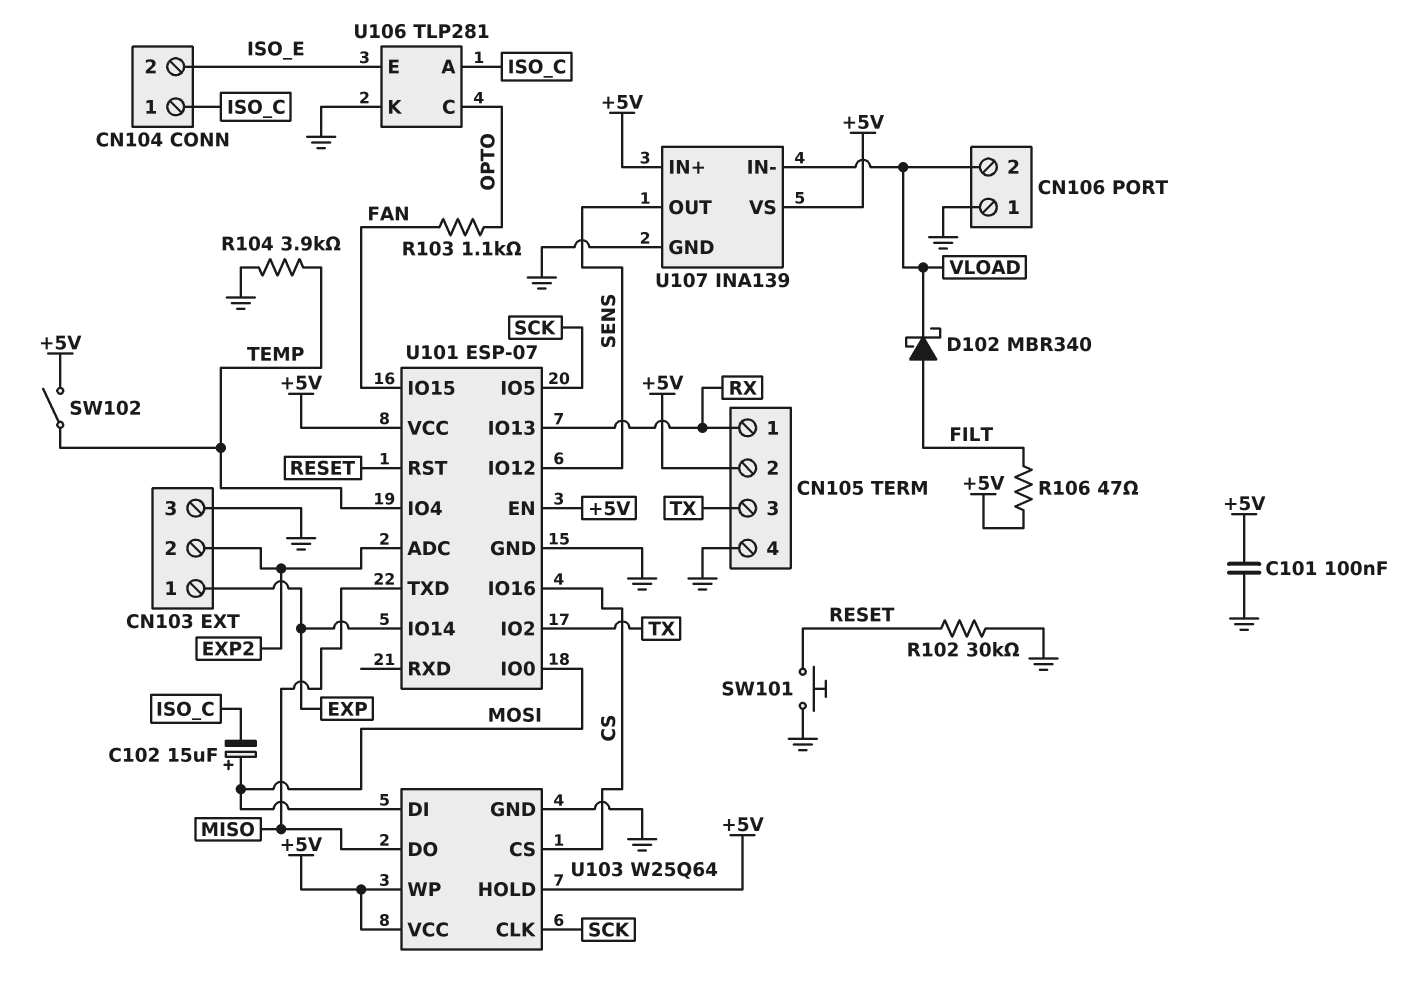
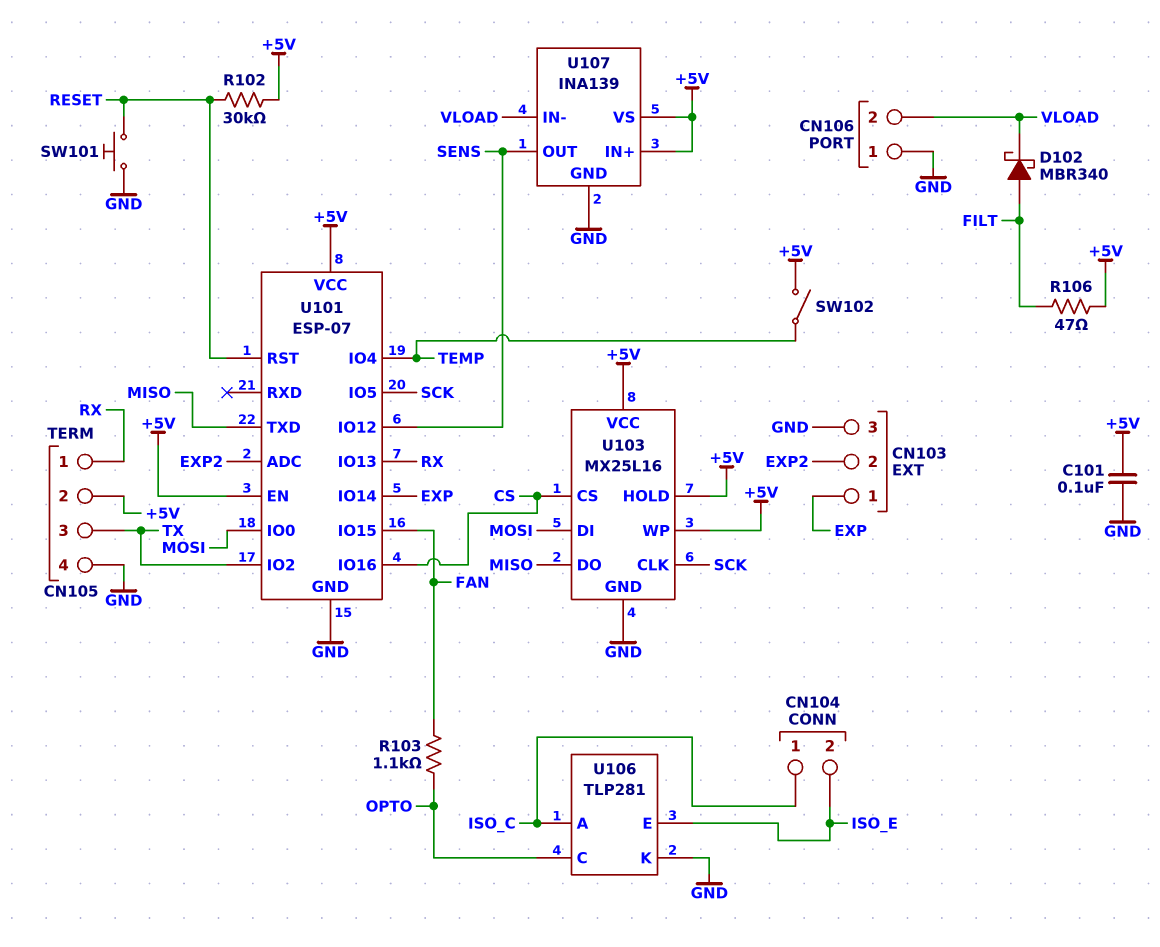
C102: 15uF (plus MOSI, minus ISO_C) -> none
R102: 30k (GND, RESET) -> 30k (+5V, RESET)
R104: 3.9k (GND, TEMP) -> none
U103: W25Q64 -> MX25L16

